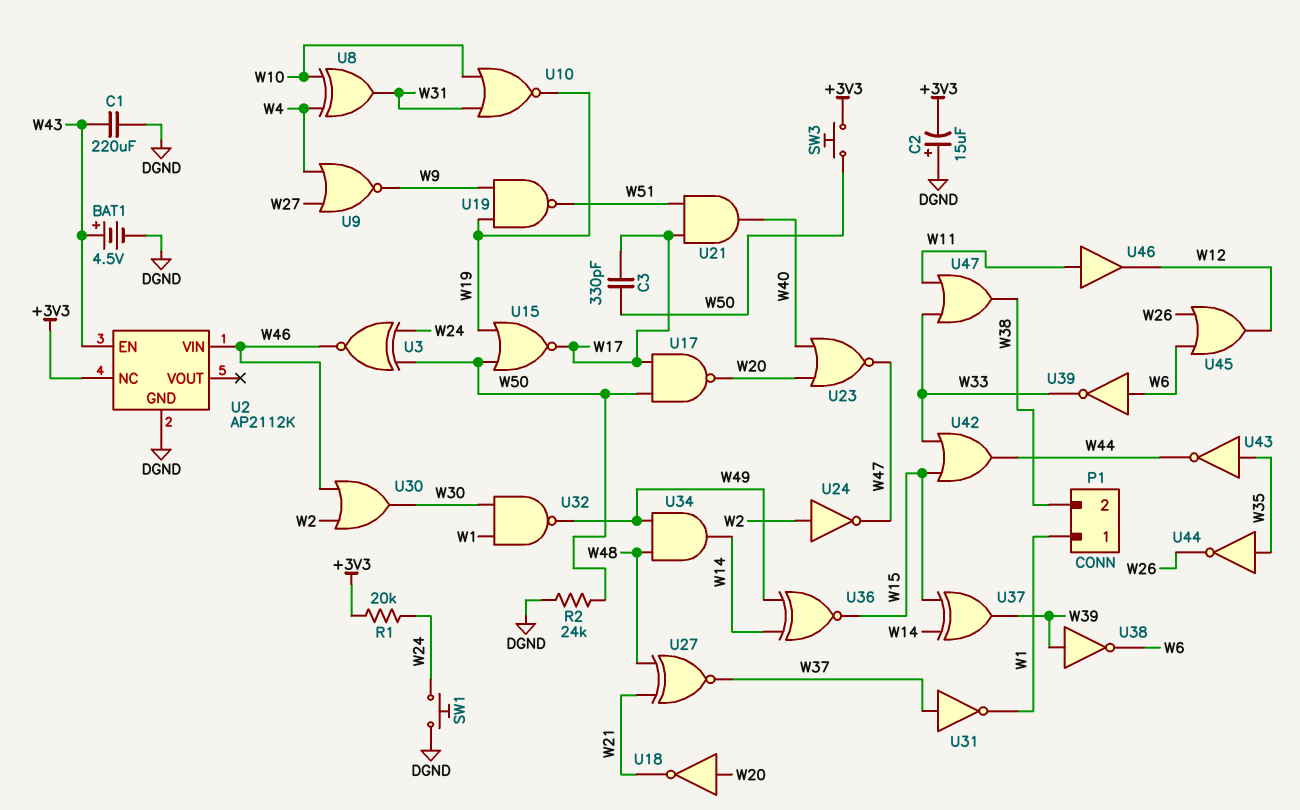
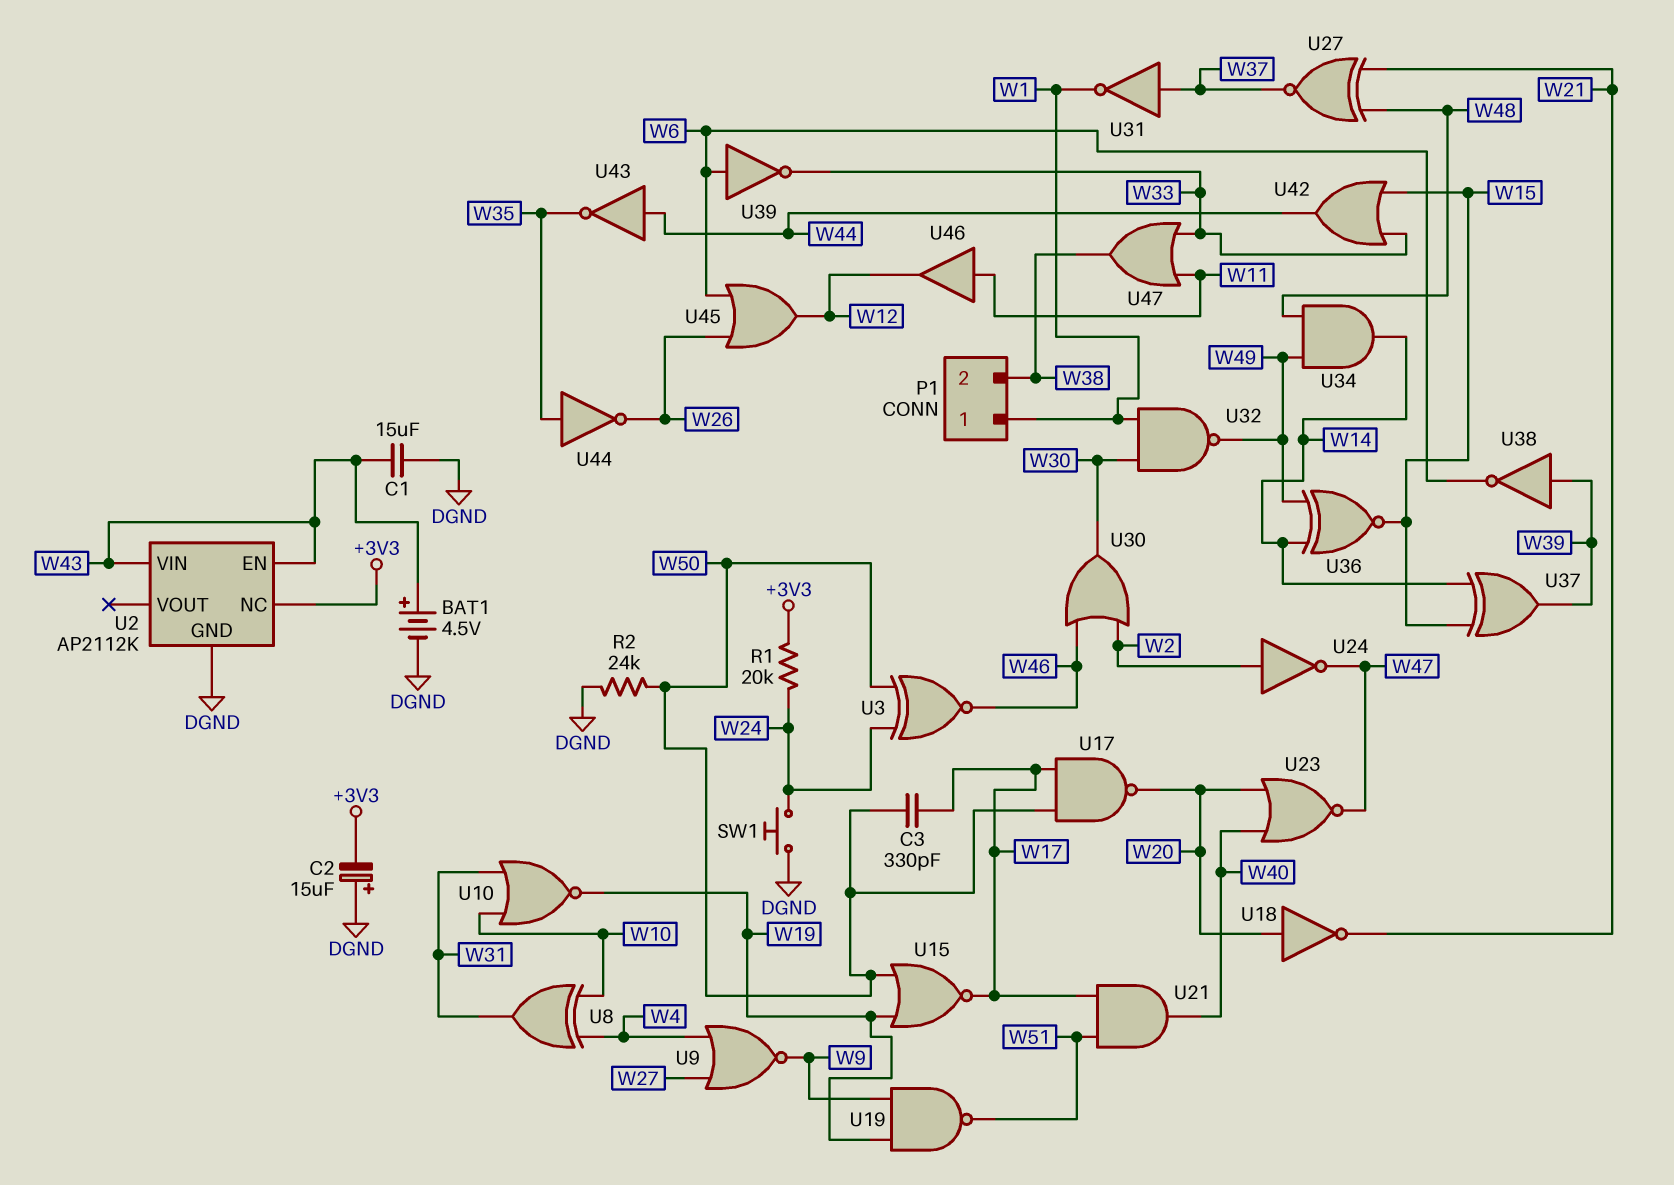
C1: 220uF (DGND, W43) -> 15uF (DGND, W43)
SW3: button (+3V3, W50) -> none
U2 pin VIN: W46 -> W43
U43: NOT (in W35, out W44) -> NOT (in W44, out W35)

